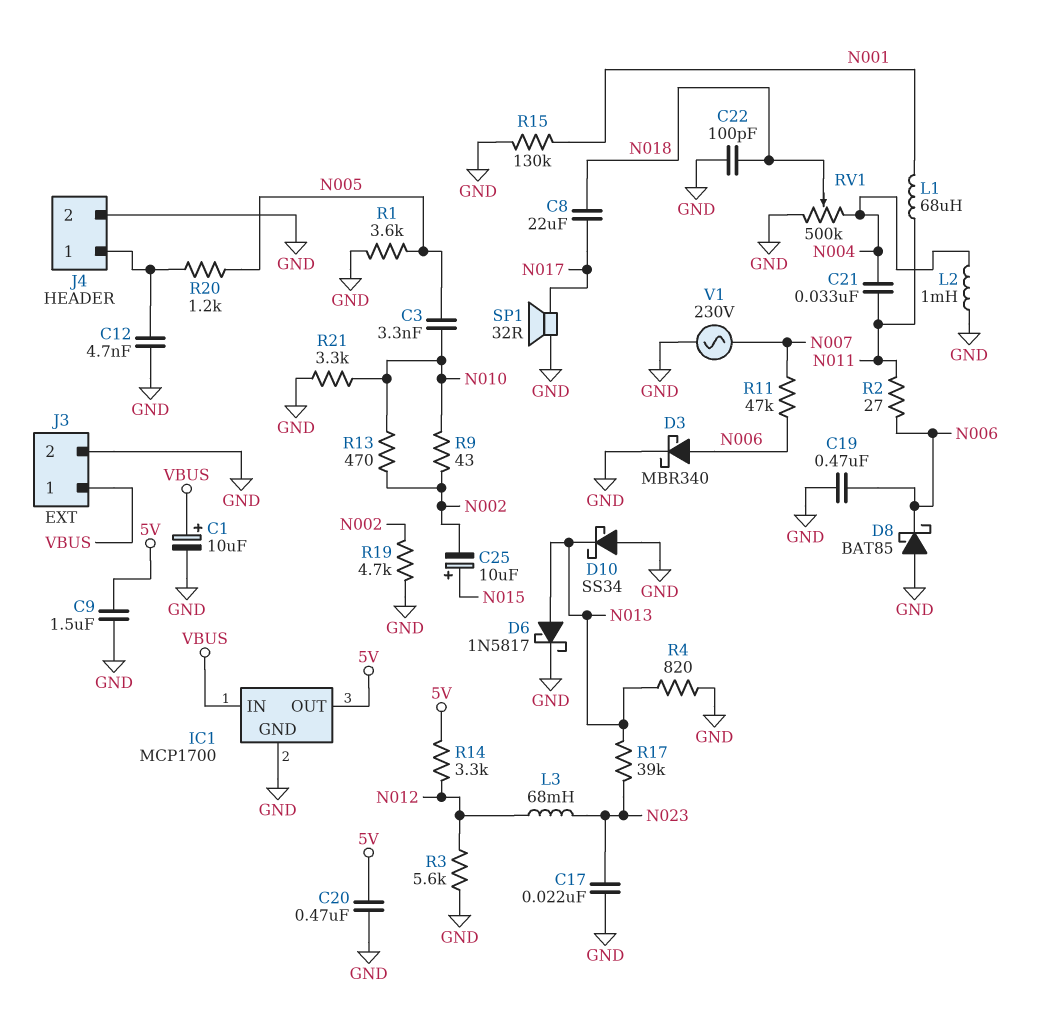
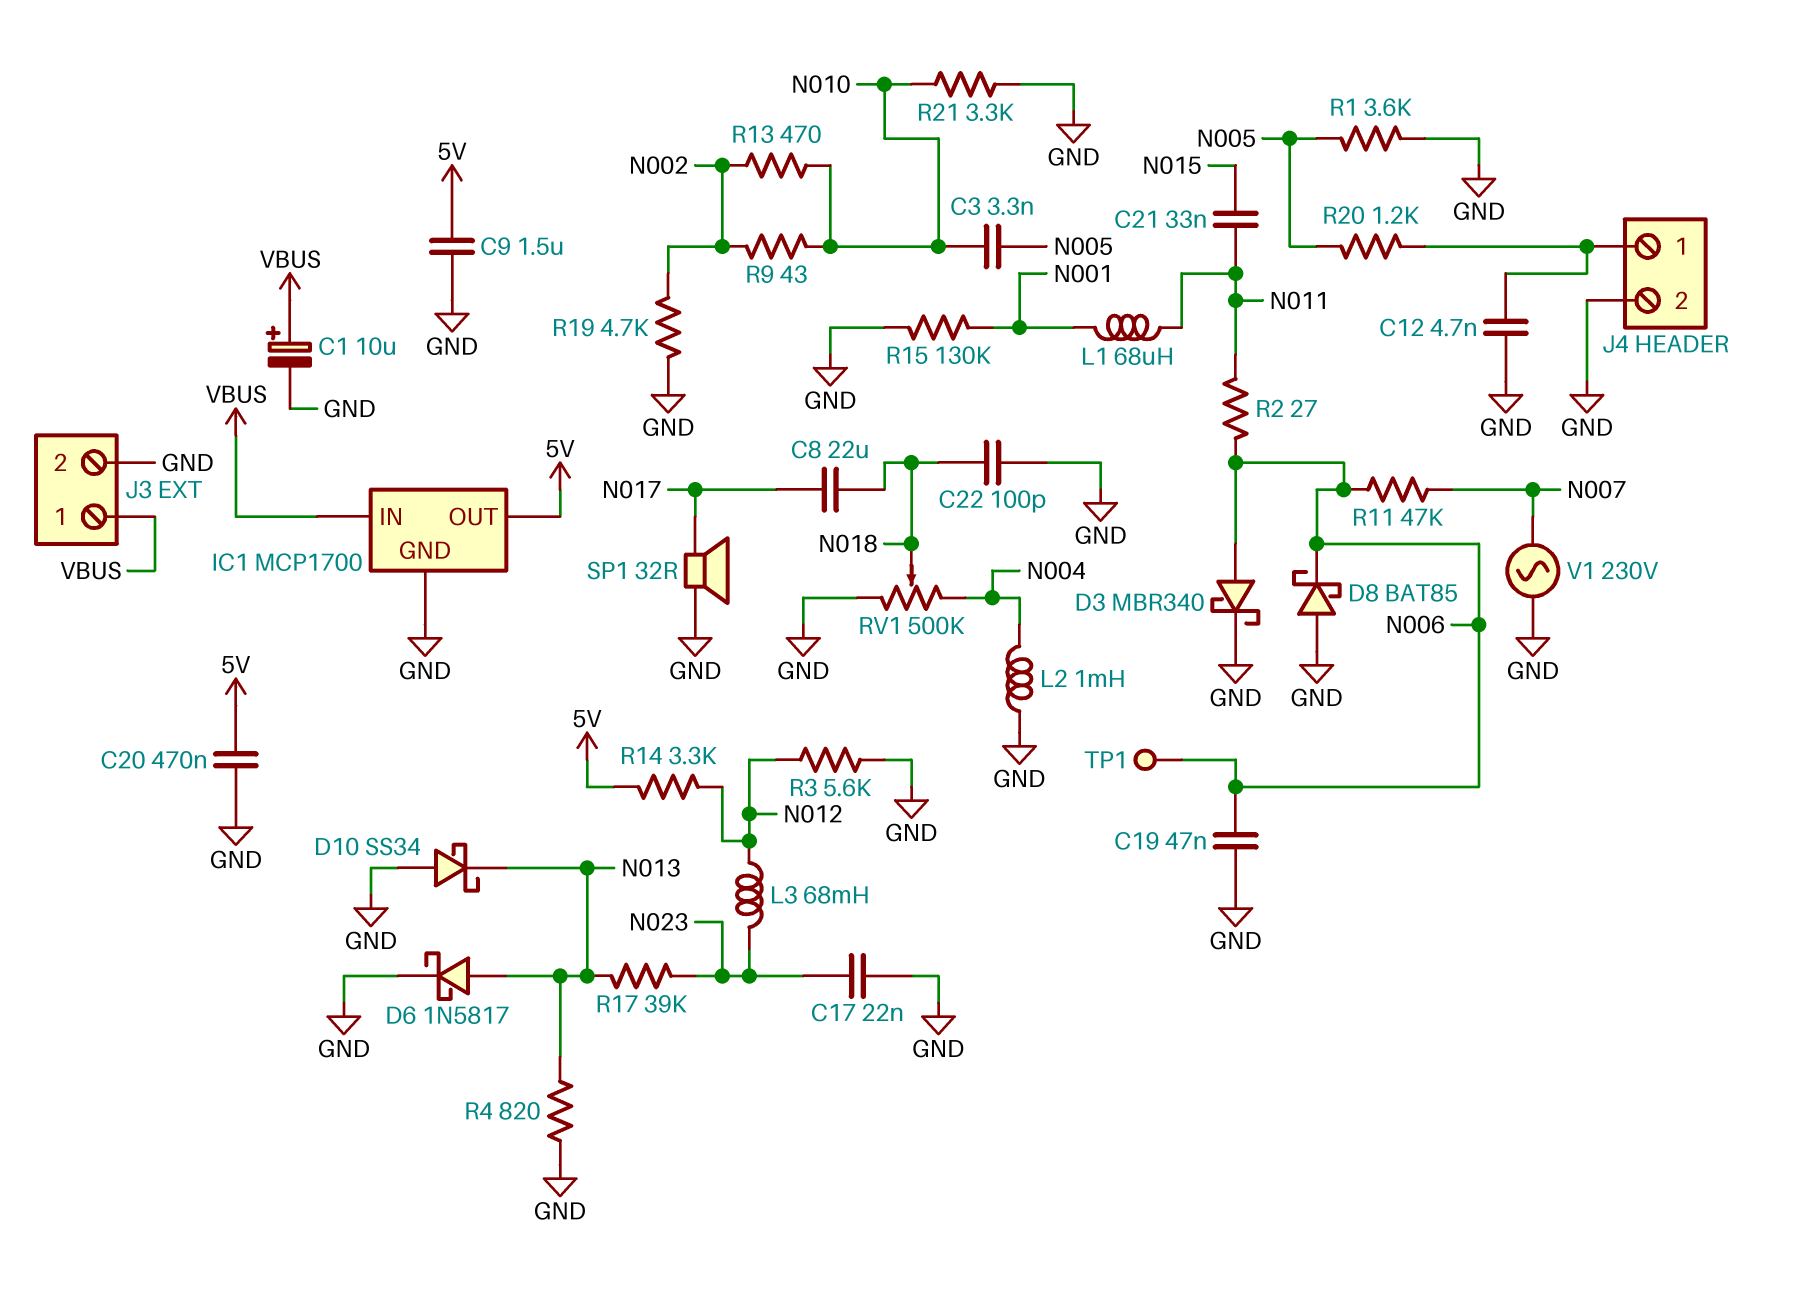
C19: 470nF (GND, N006) -> 47nF (GND, N006)
C21: 33nF (N004, N011) -> 33nF (N011, N015)
C25: 10uF (plus N015, minus N002) -> none
TP1: none -> test point (N006)

